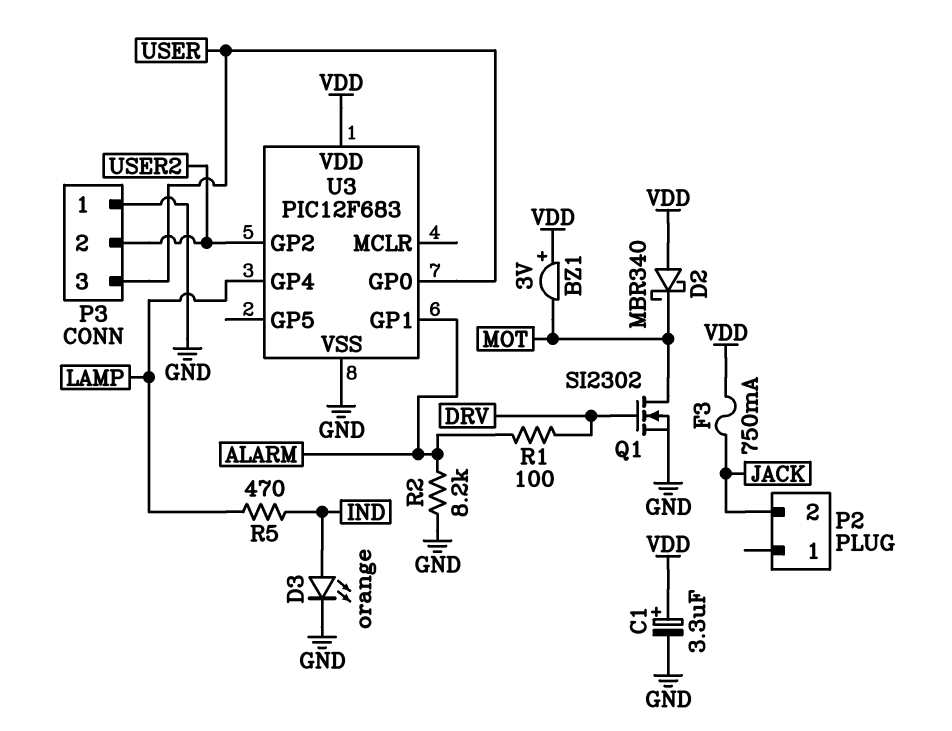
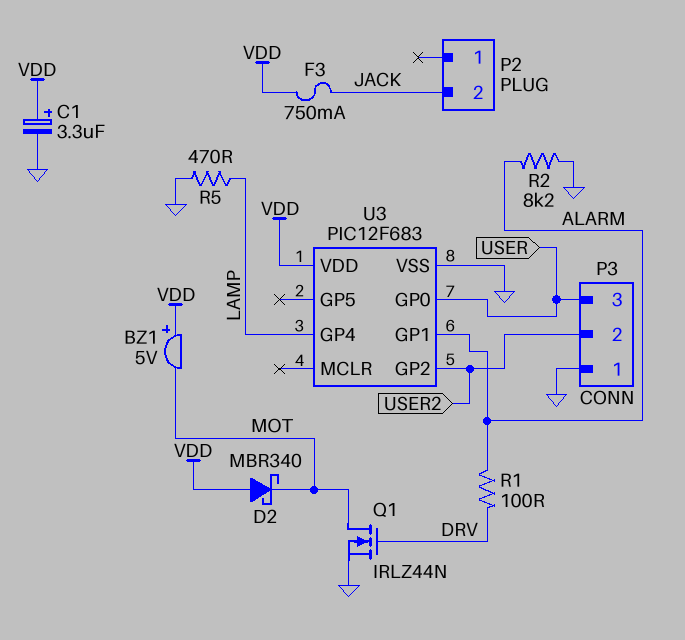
BZ1: buzzer 3V (plus VDD, minus MOT) -> buzzer 5V (plus VDD, minus MOT)
D3: LED orange (A IND, K GND) -> none
Q1: NMOS SI2302 (G DRV, D MOT, S GND) -> NMOS IRLZ44N (G DRV, D MOT, S GND)
R5: 470 (IND, LAMP) -> 470 (GND, LAMP)

